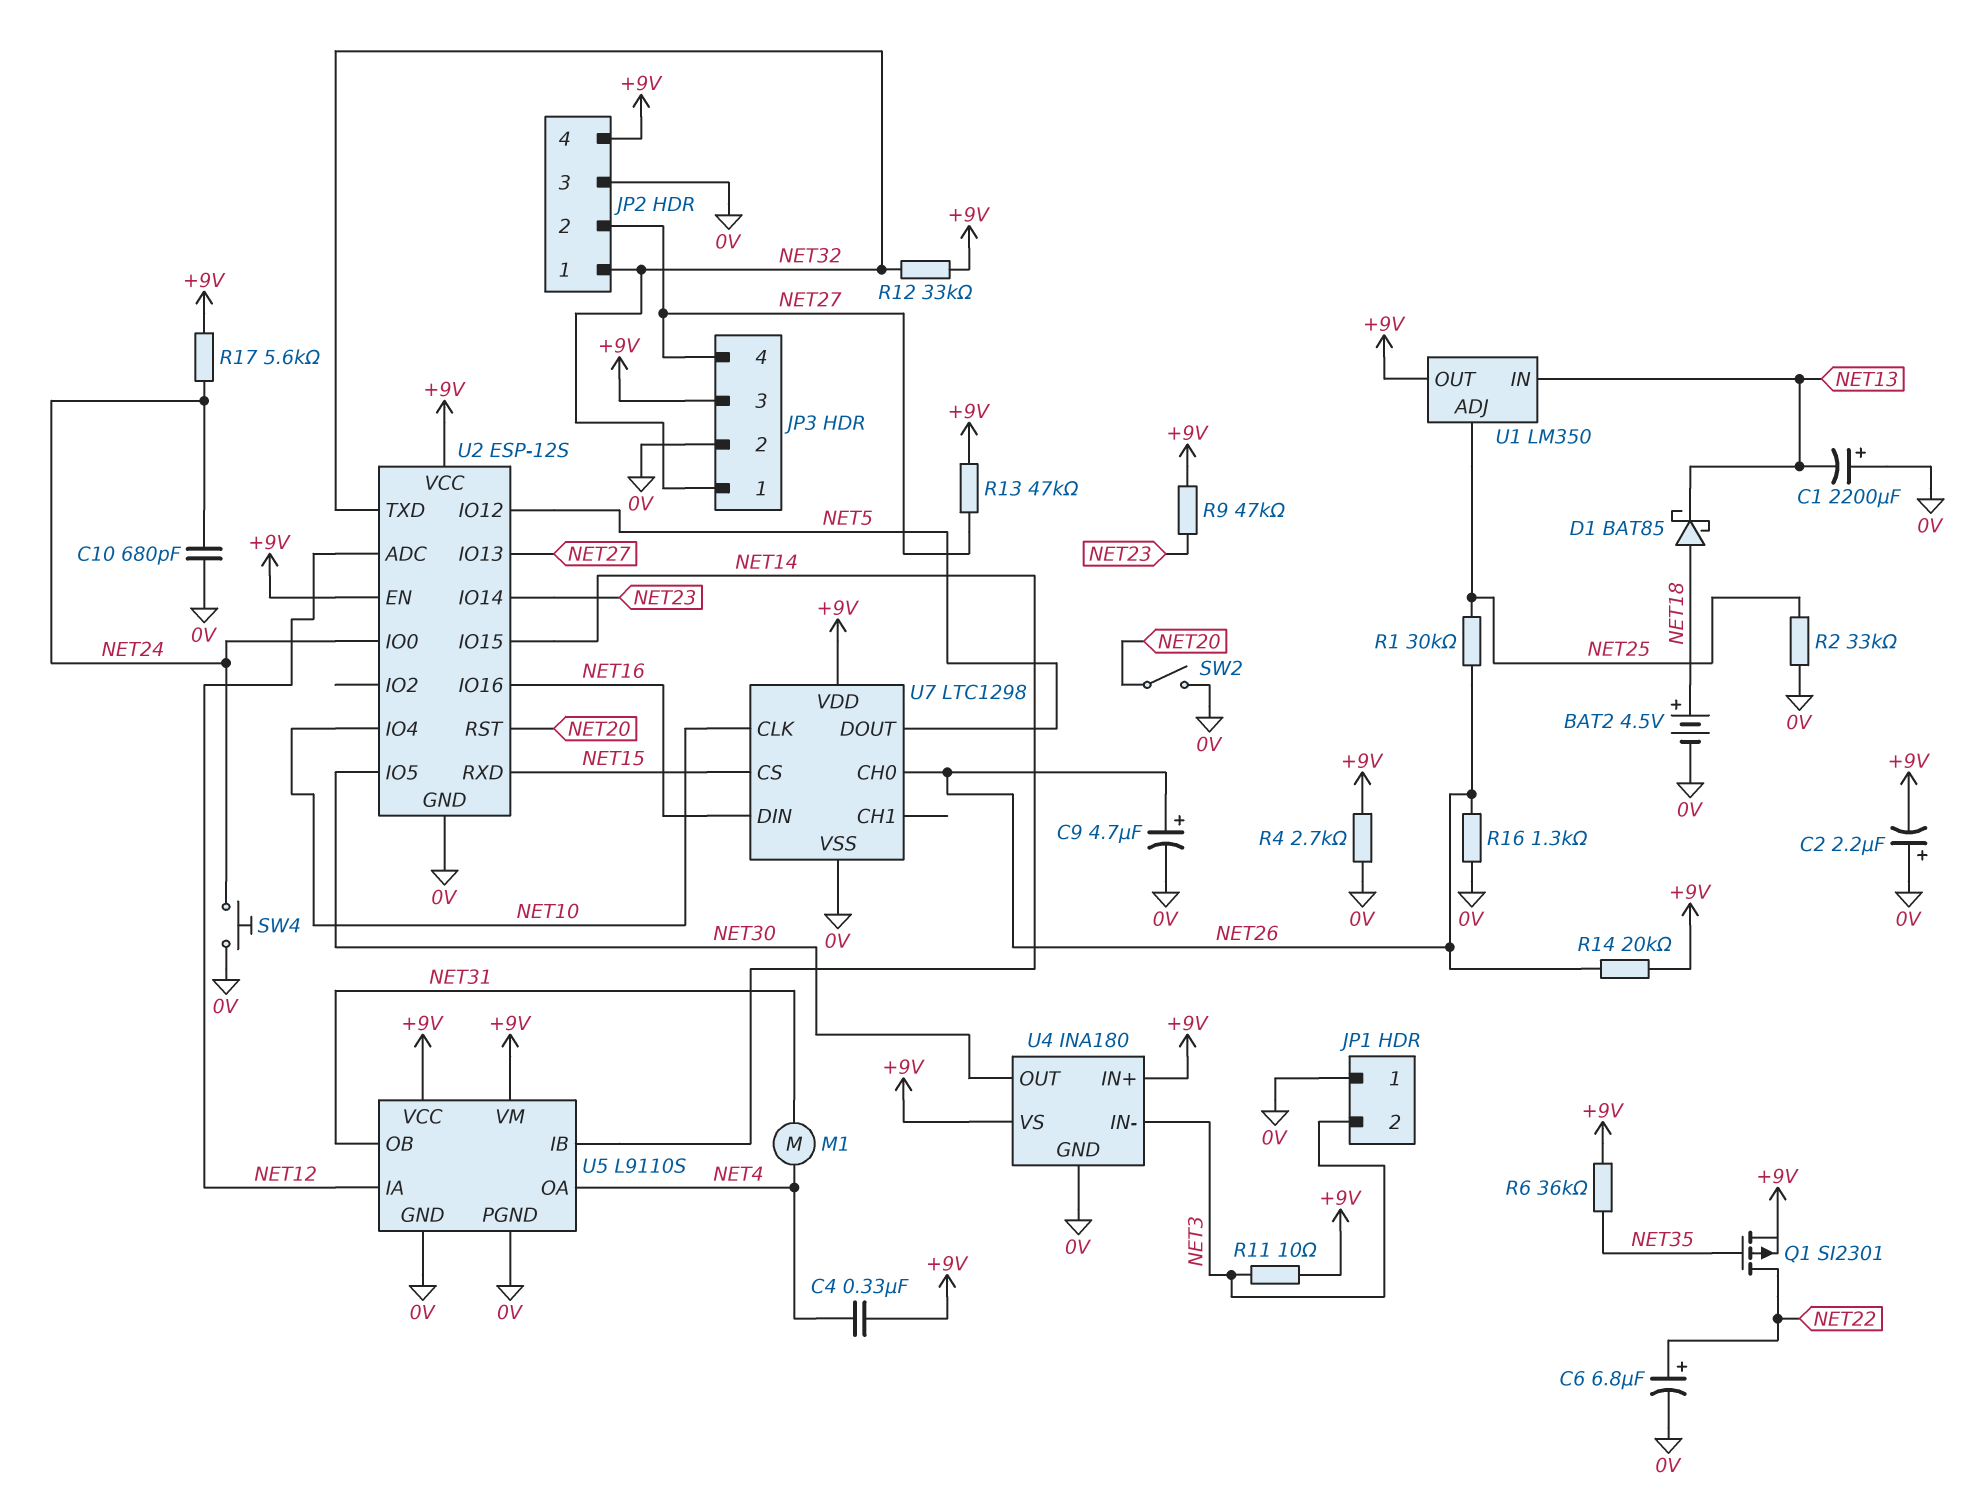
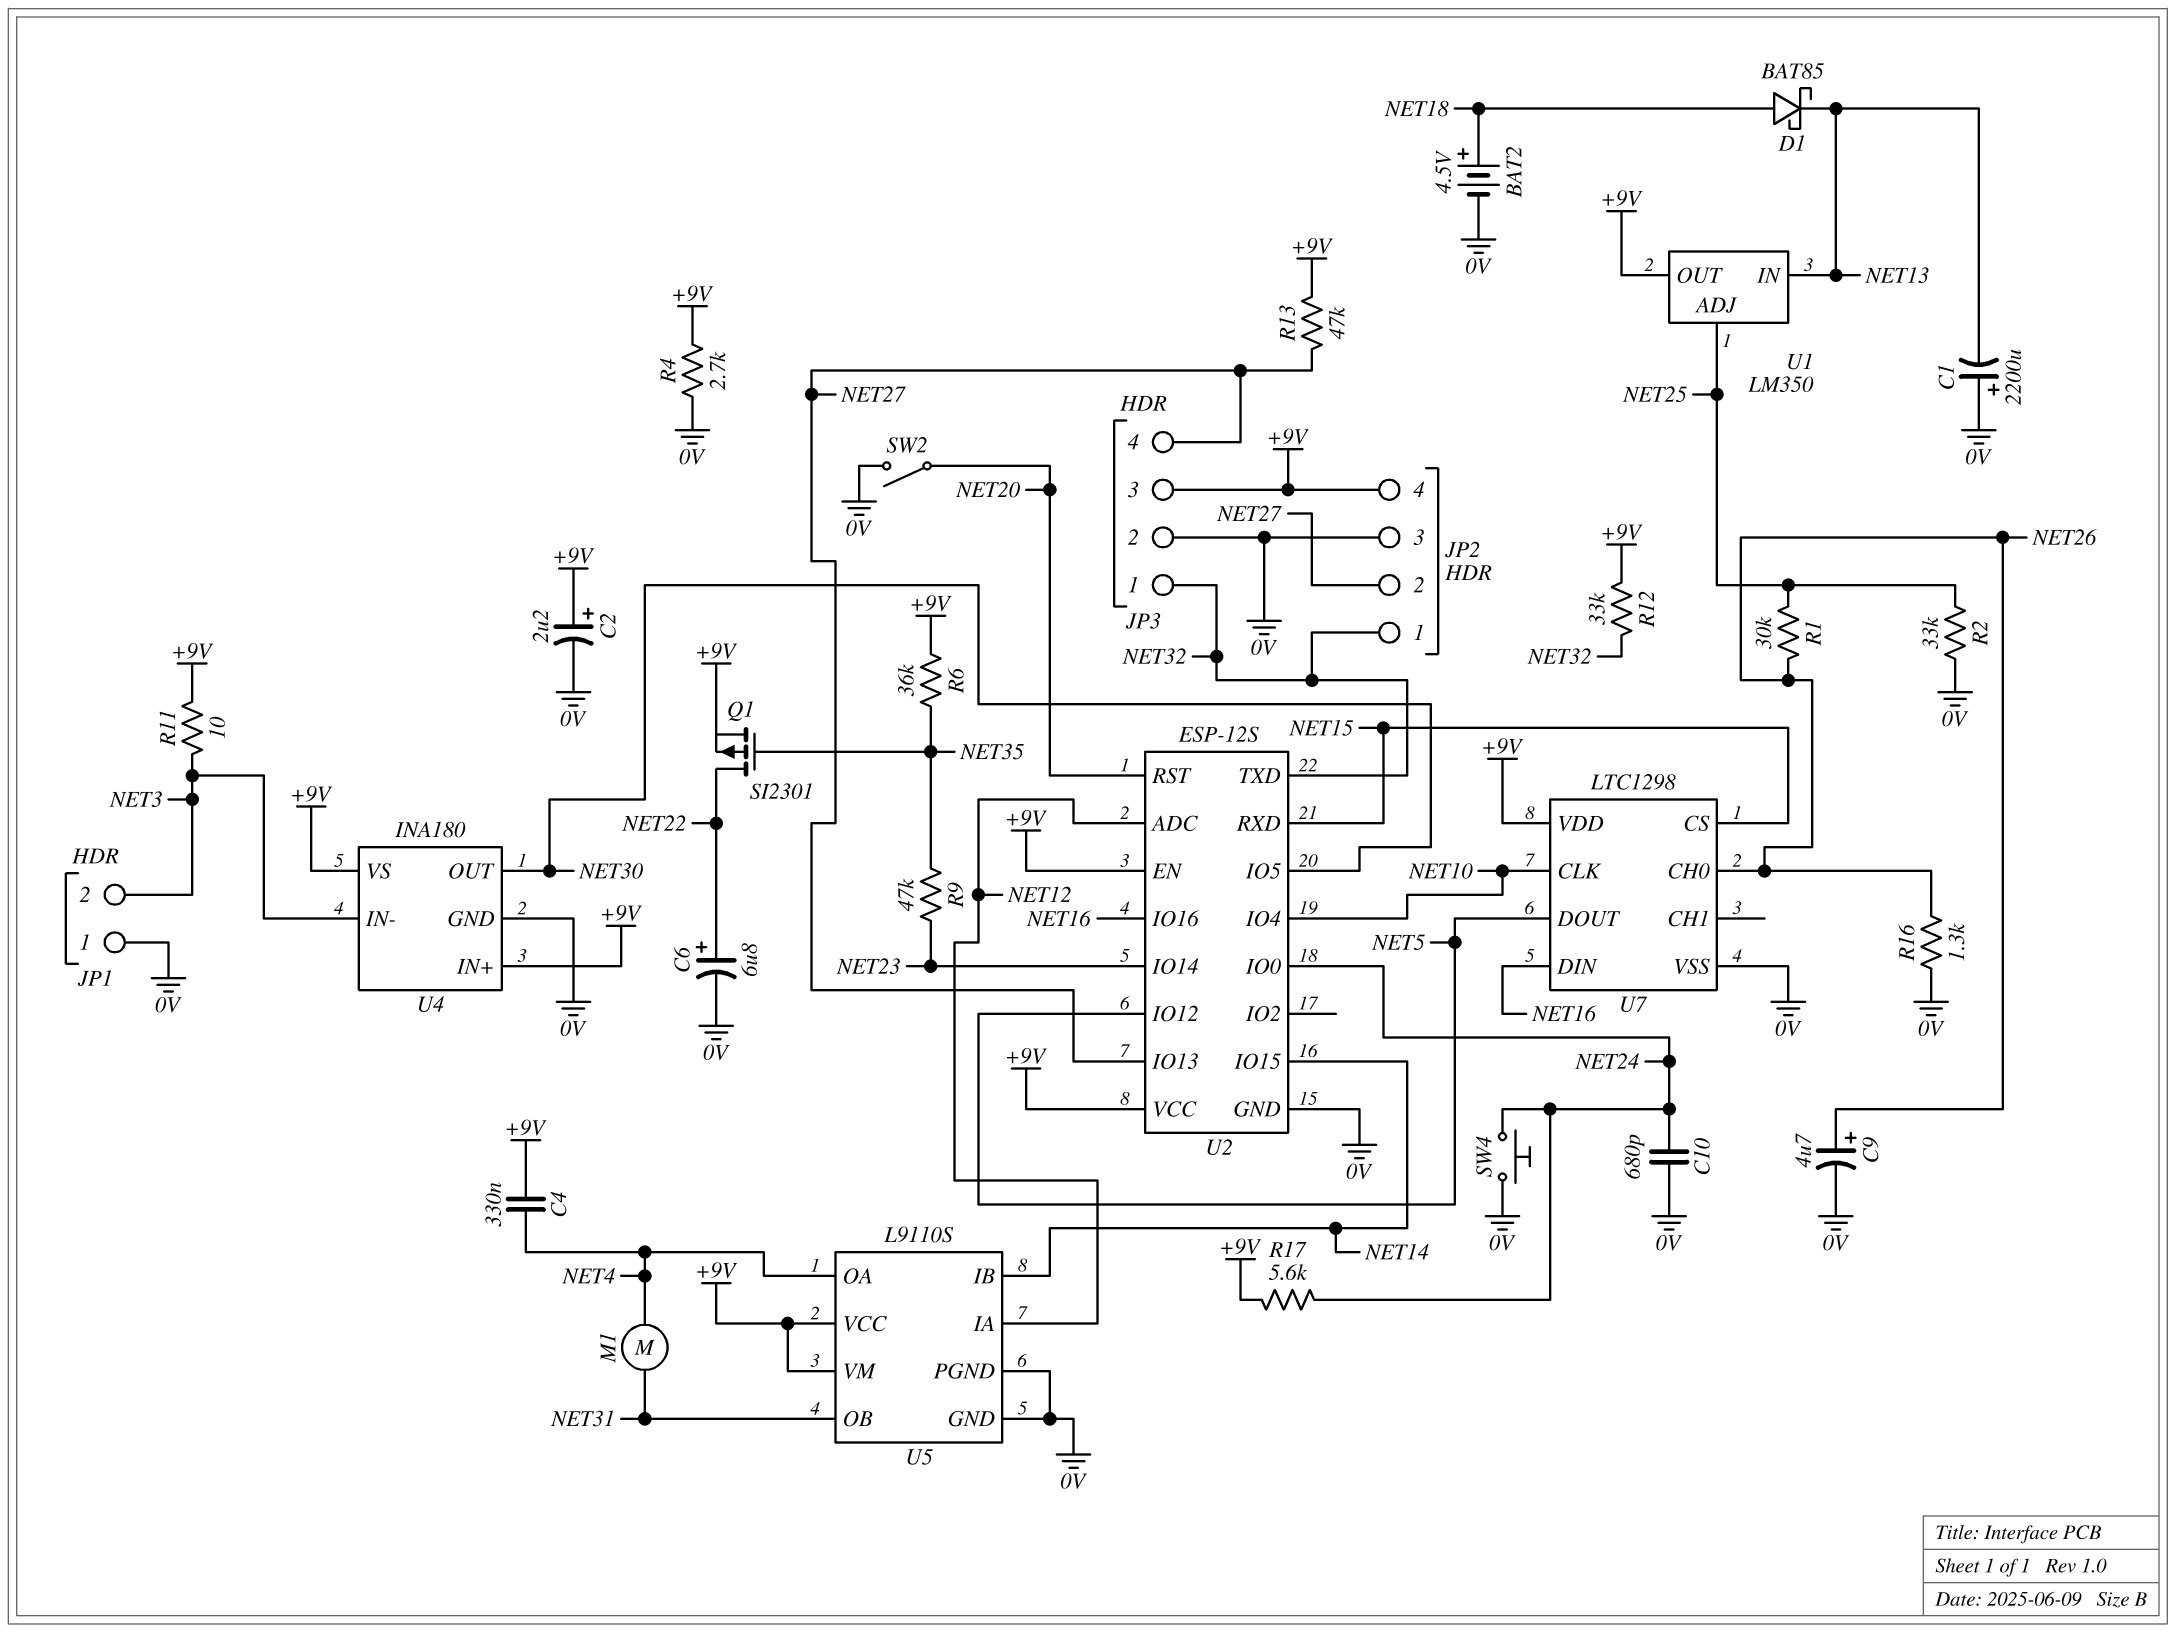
C2: 2.2uF (plus 0V, minus +9V) -> 2.2uF (plus +9V, minus 0V)
R9: 47k (+9V, NET23) -> 47k (NET23, NET35)
R14: 20k (+9V, NET26) -> none

